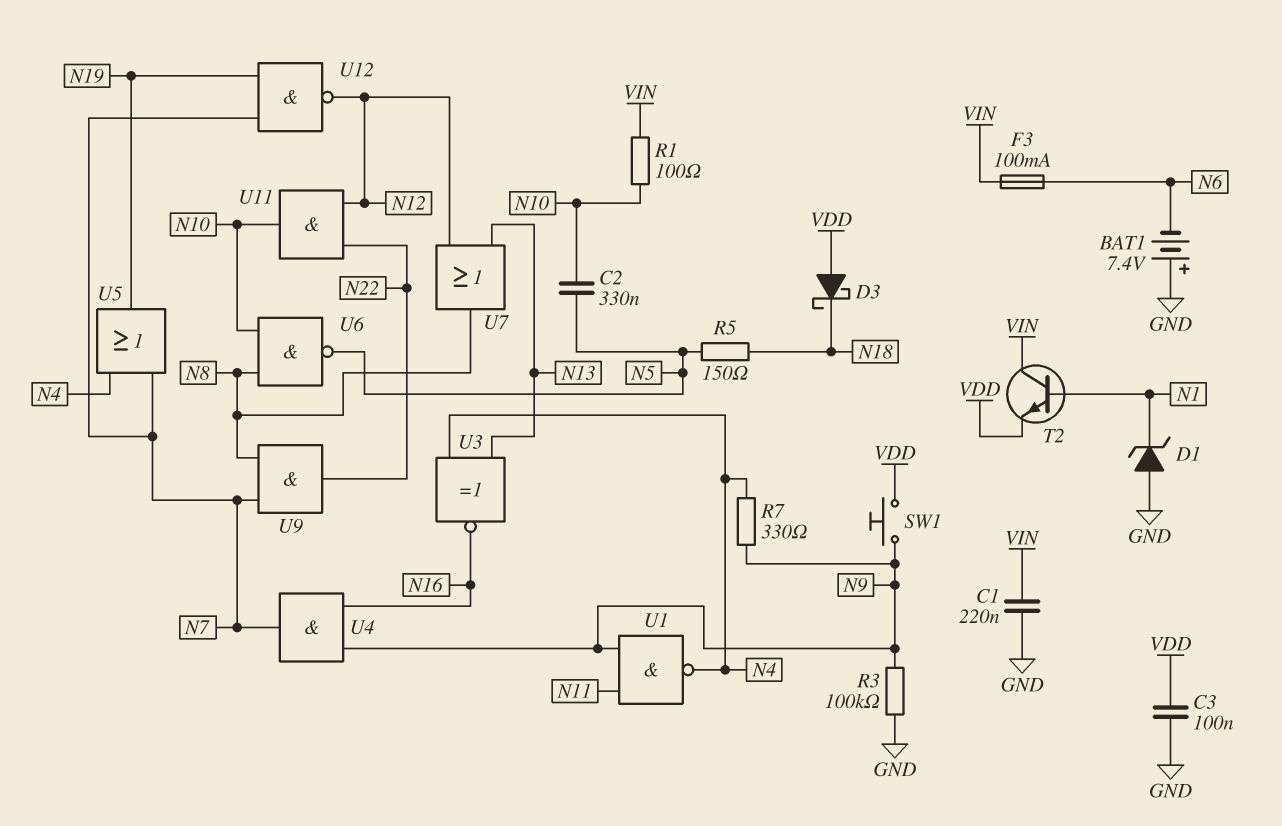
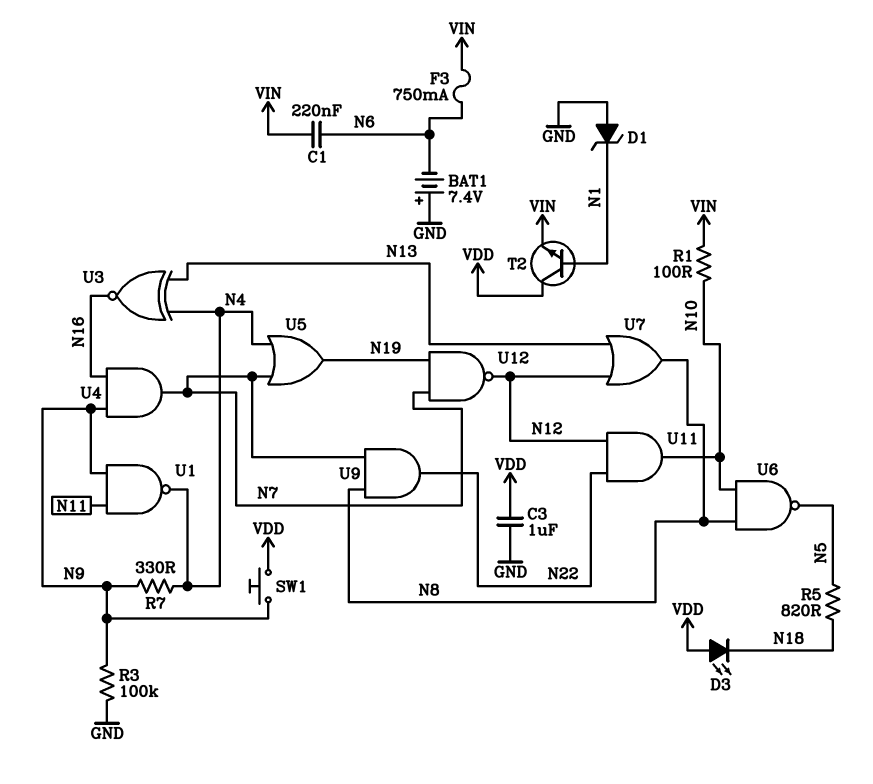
C1: 220nF (GND, VIN) -> 220nF (N6, VIN)
C2: 330nF (N5, N10) -> none
C3: 100nF (GND, VDD) -> 1uF (GND, VDD)
D3: schottky (A VDD, K N18) -> LED (A VDD, K N18)
F3: 100mA (N6, VIN) -> 750mA (N6, VIN)
R5: 150 (N5, N18) -> 820 (N5, N18)
T2: NPN (B N1, C VIN, E VDD) -> NPN (B N1, C VDD, E VIN)

